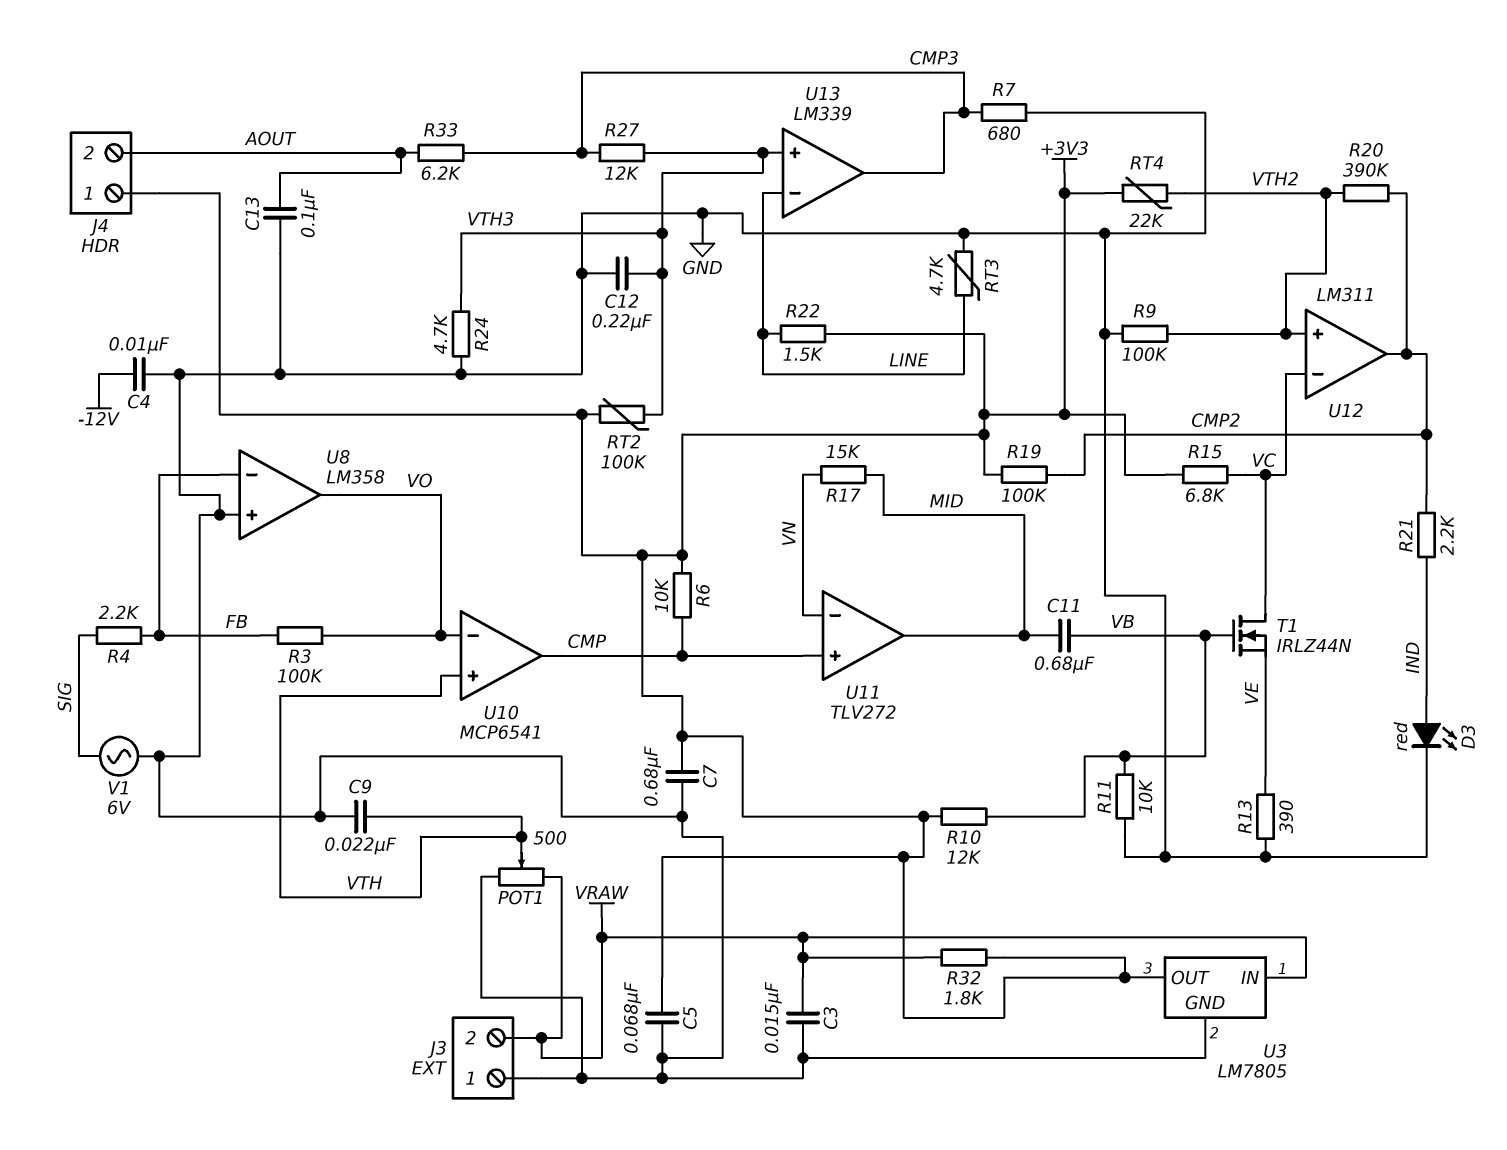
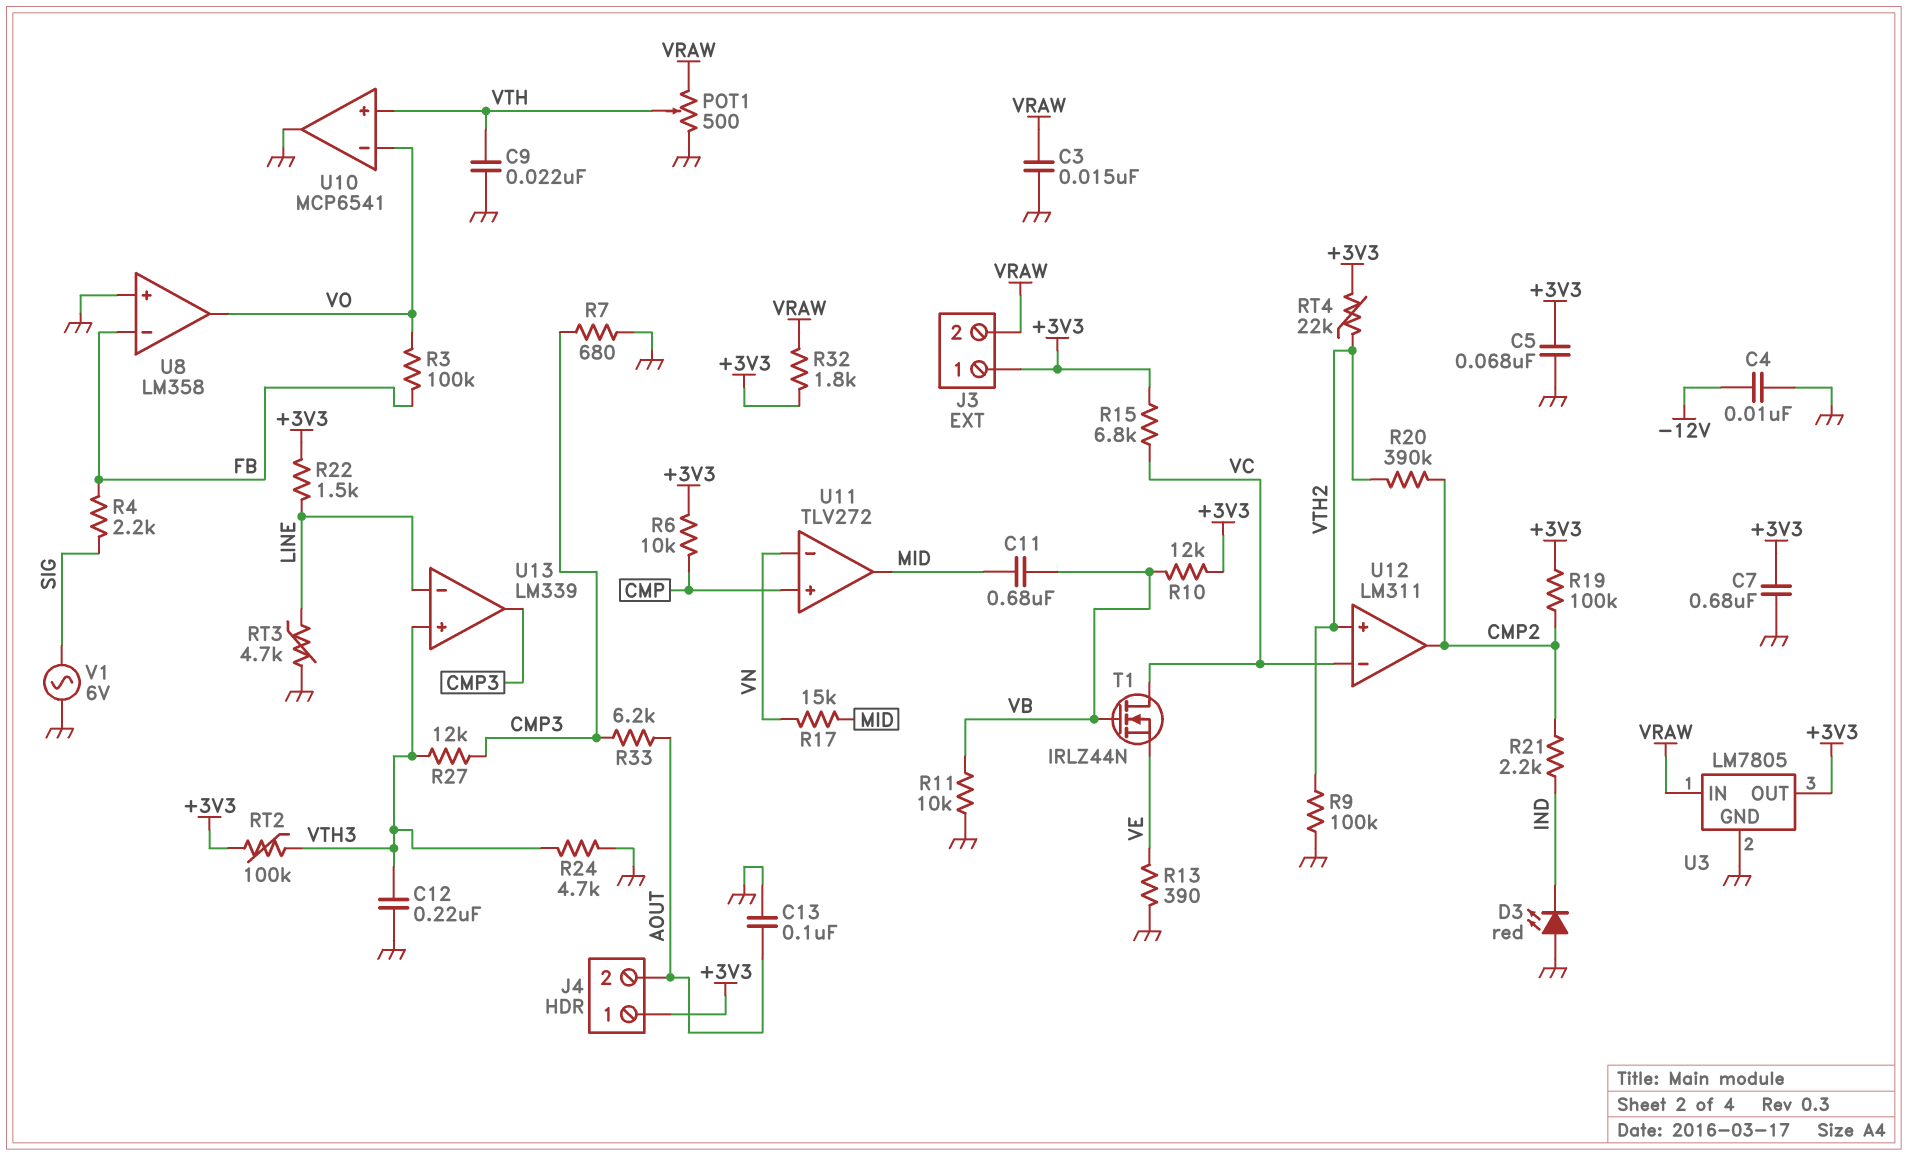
D3: LED red (A IND, K GND) -> LED red (A GND, K IND)
J3 pin 1: GND -> +3V3
U10 pin out: CMP -> GND

